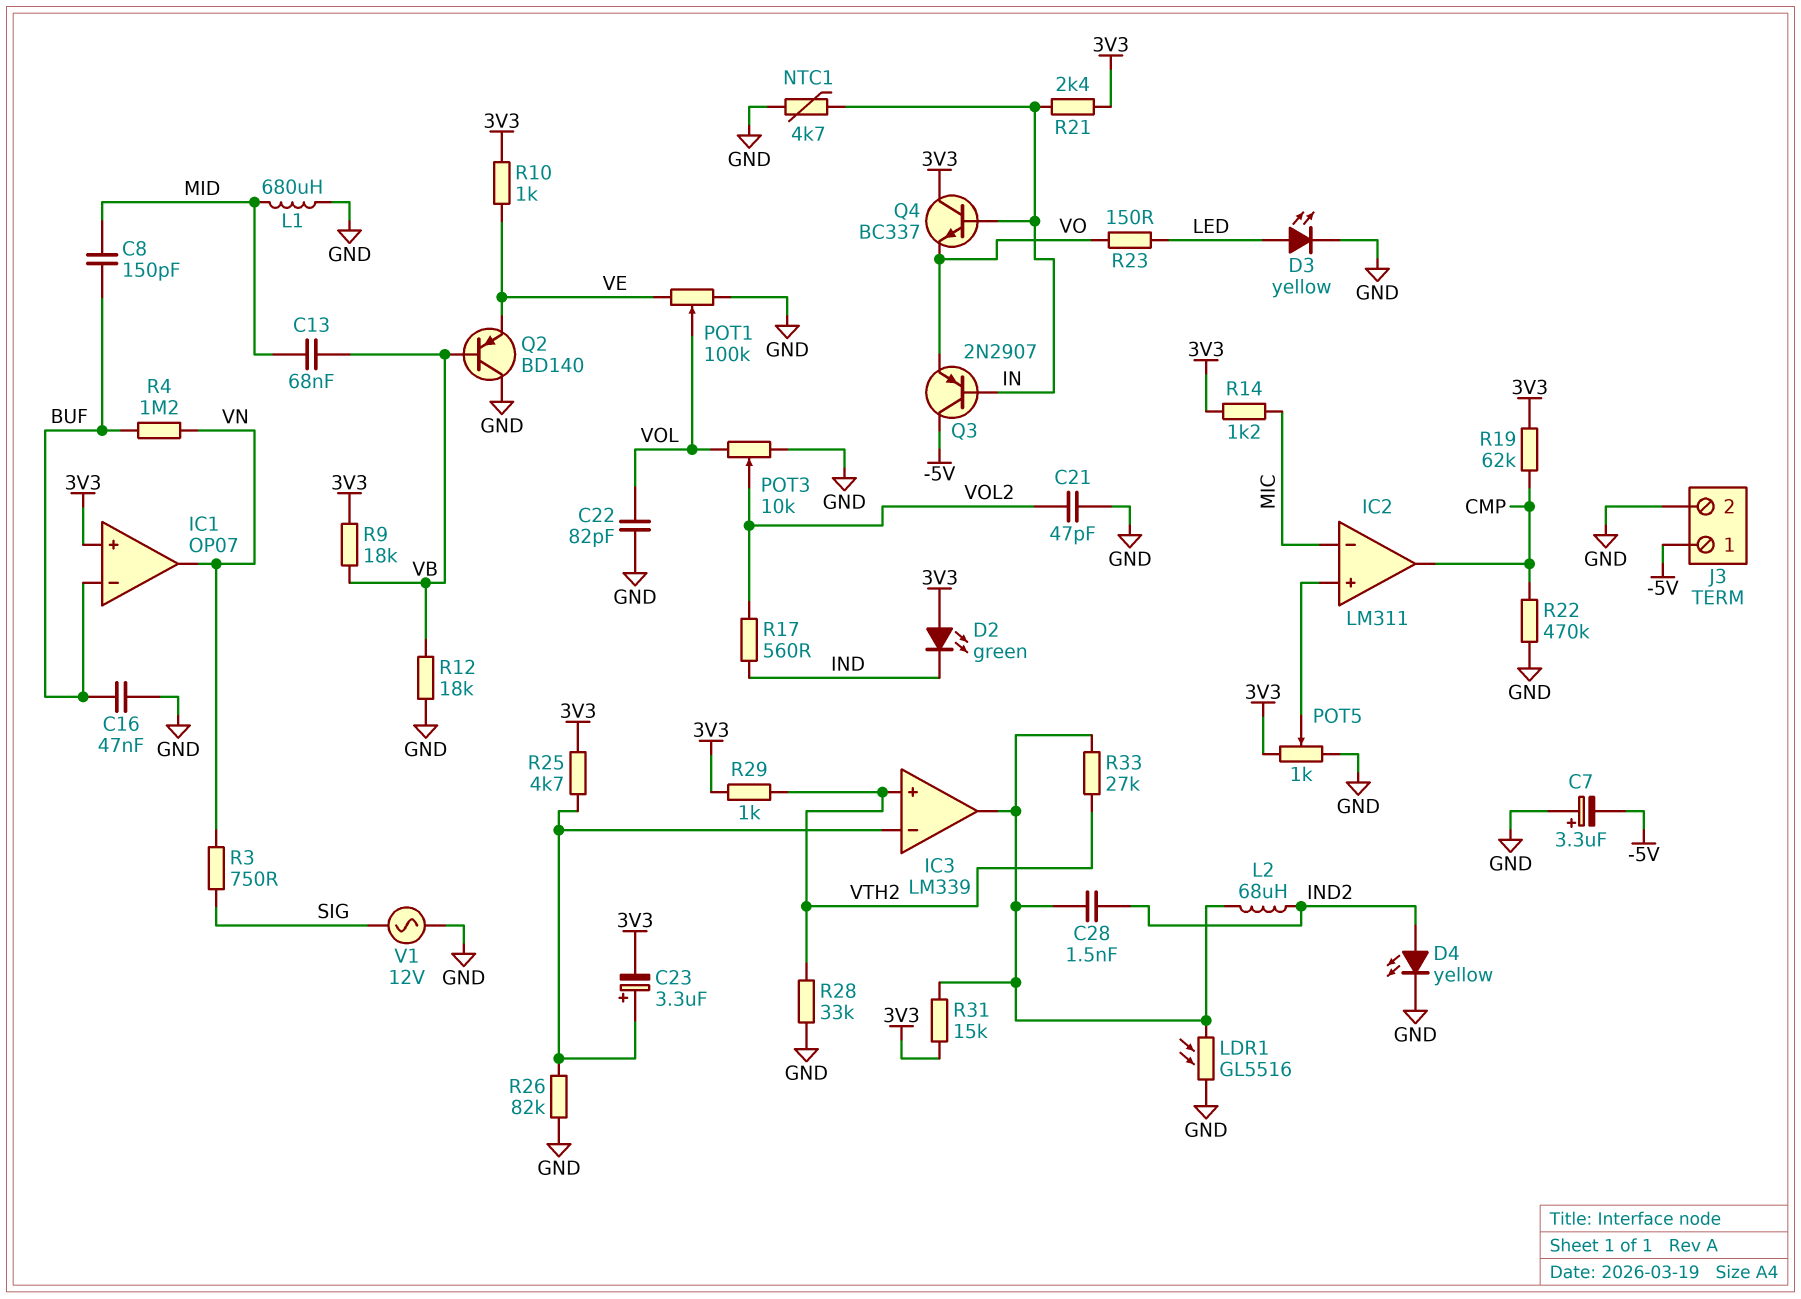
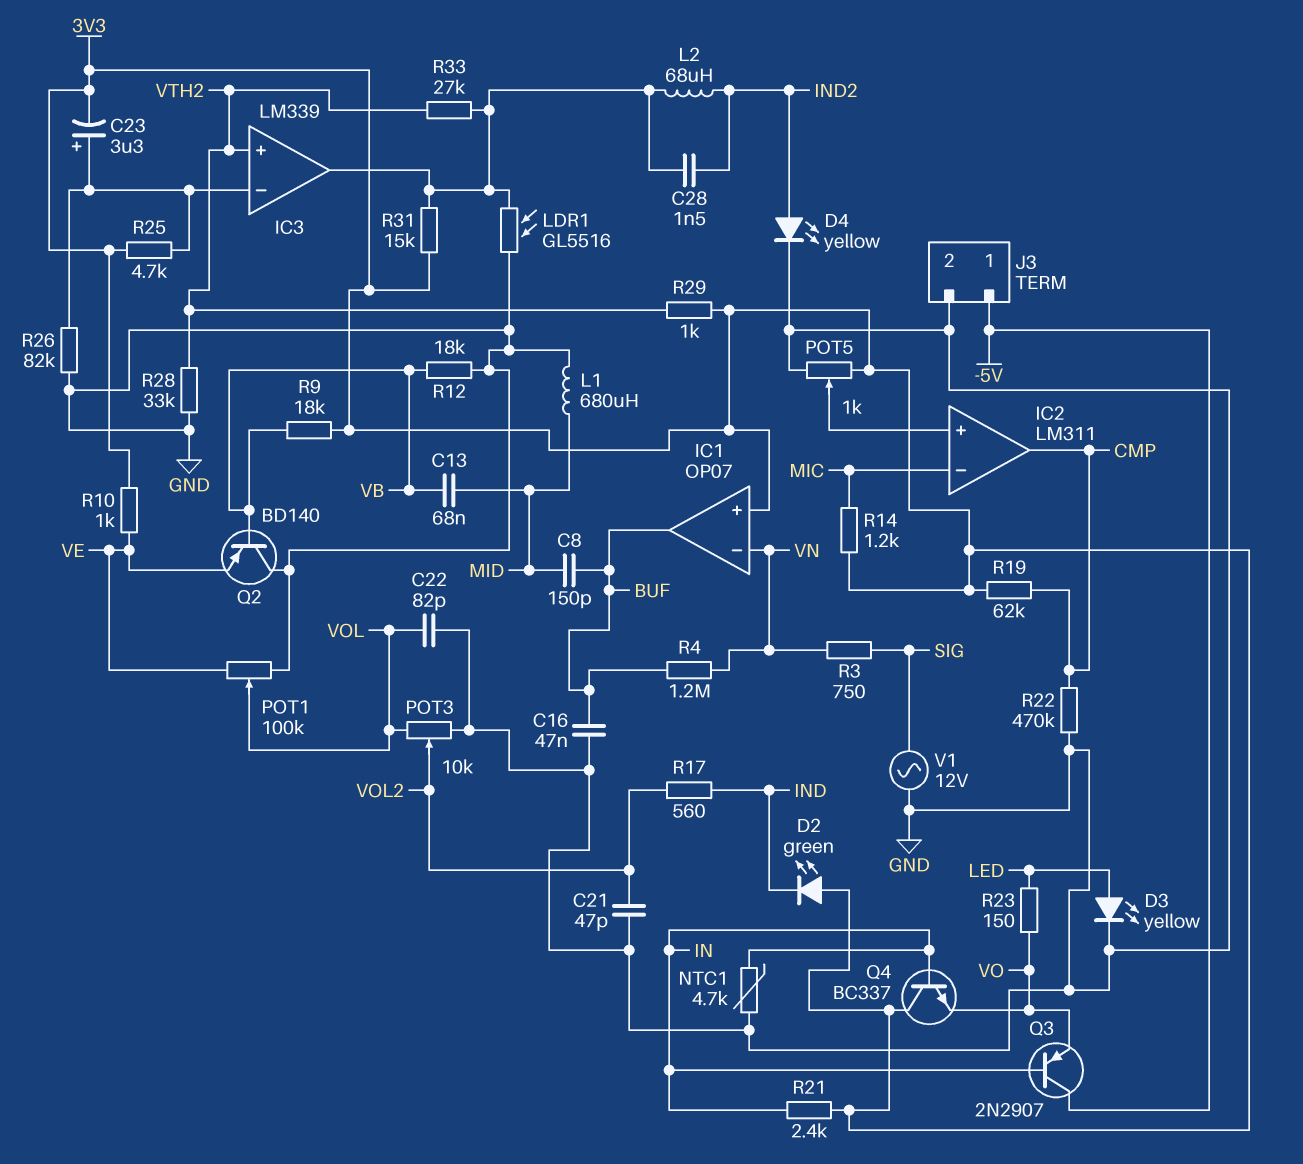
C7: 3.3uF (plus GND, minus -5V) -> none
IC1 pin in-: BUF -> VN
IC1 pin out: VN -> BUF

